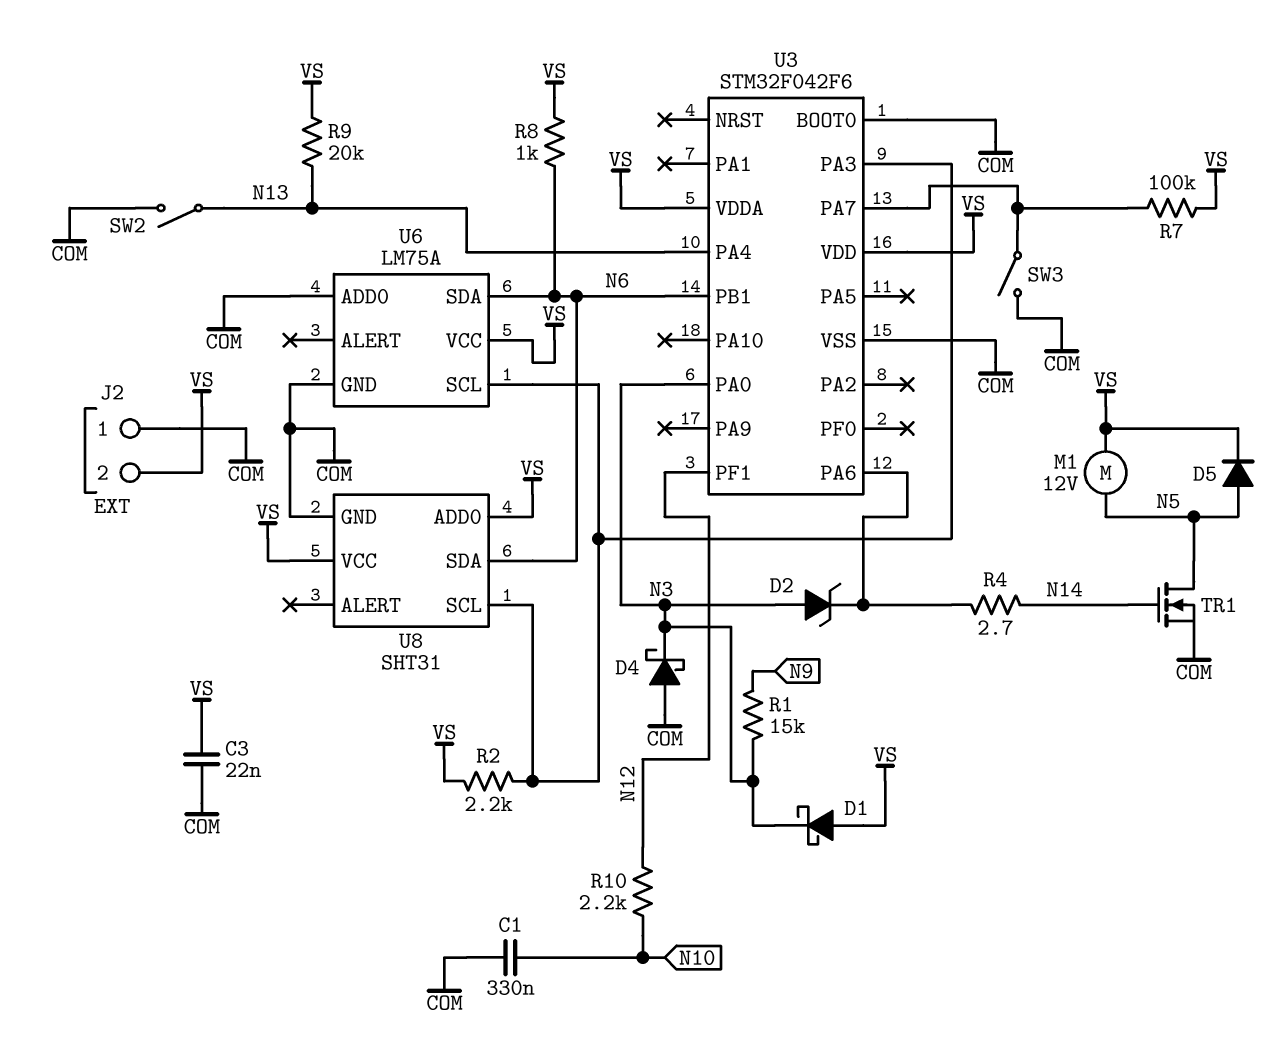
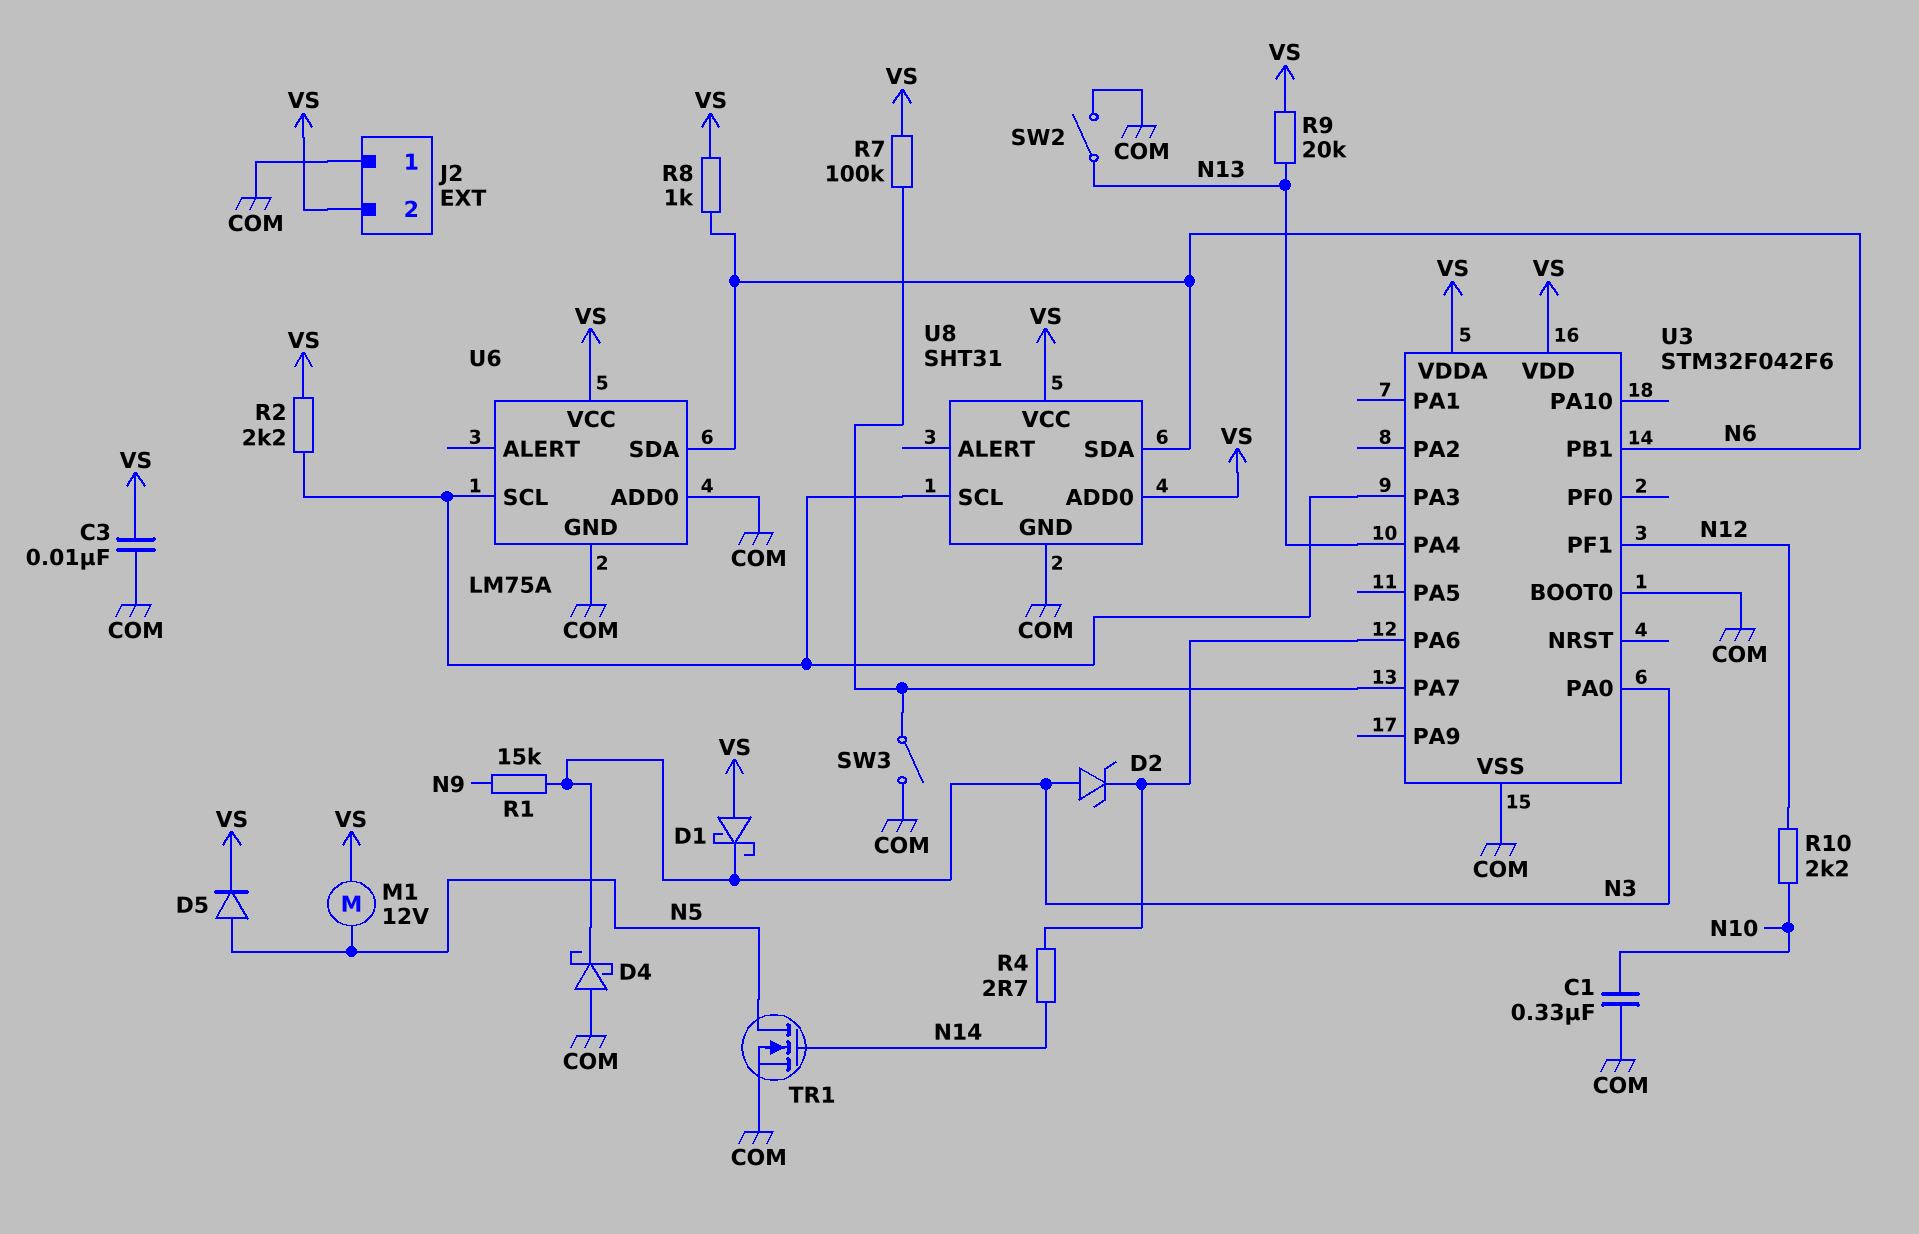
C3: 22nF (COM, VS) -> 10nF (COM, VS)

